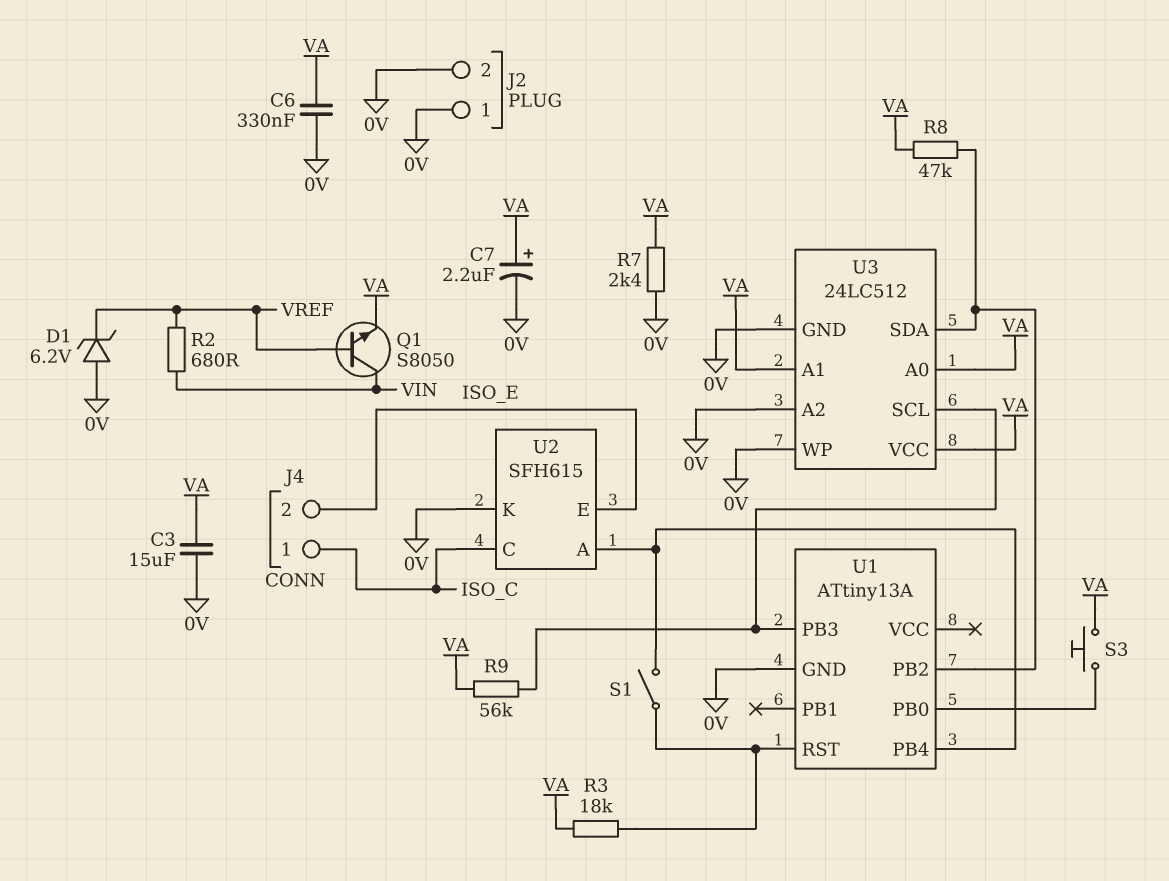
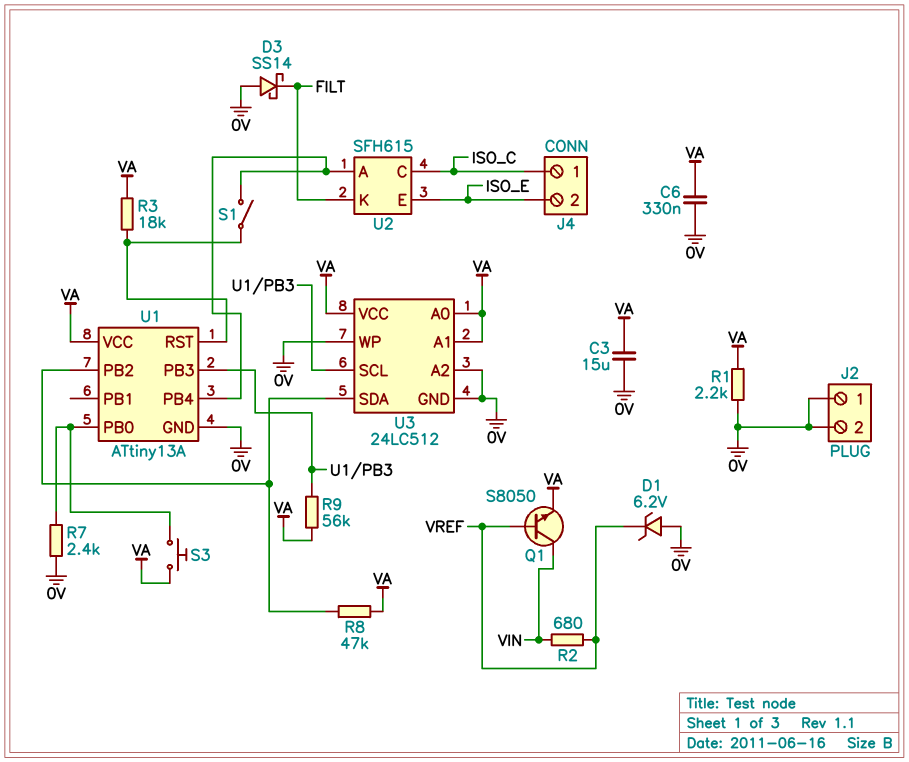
C7: 2.2uF (plus VA, minus 0V) -> none
D3: none -> schottky SS14 (A 0V, K FILT)
R1: none -> 2.2k (0V, VA)
R7: 2.4k (0V, VA) -> 2.4k (0V, U1/PB0)
U1 pin VCC: none -> VA
U2 pin K: 0V -> FILT

